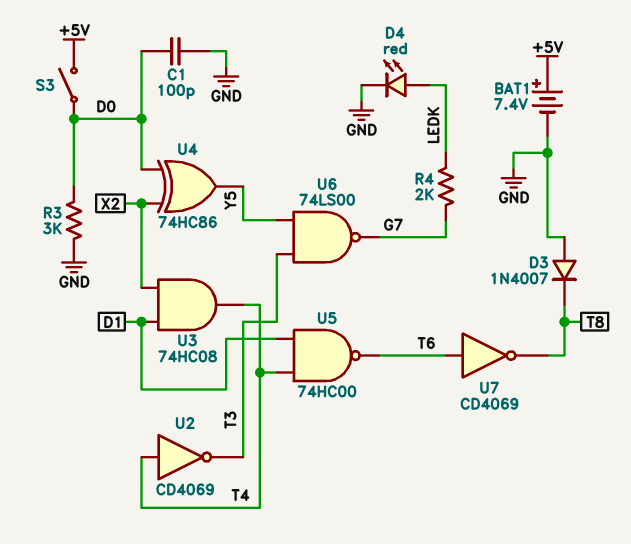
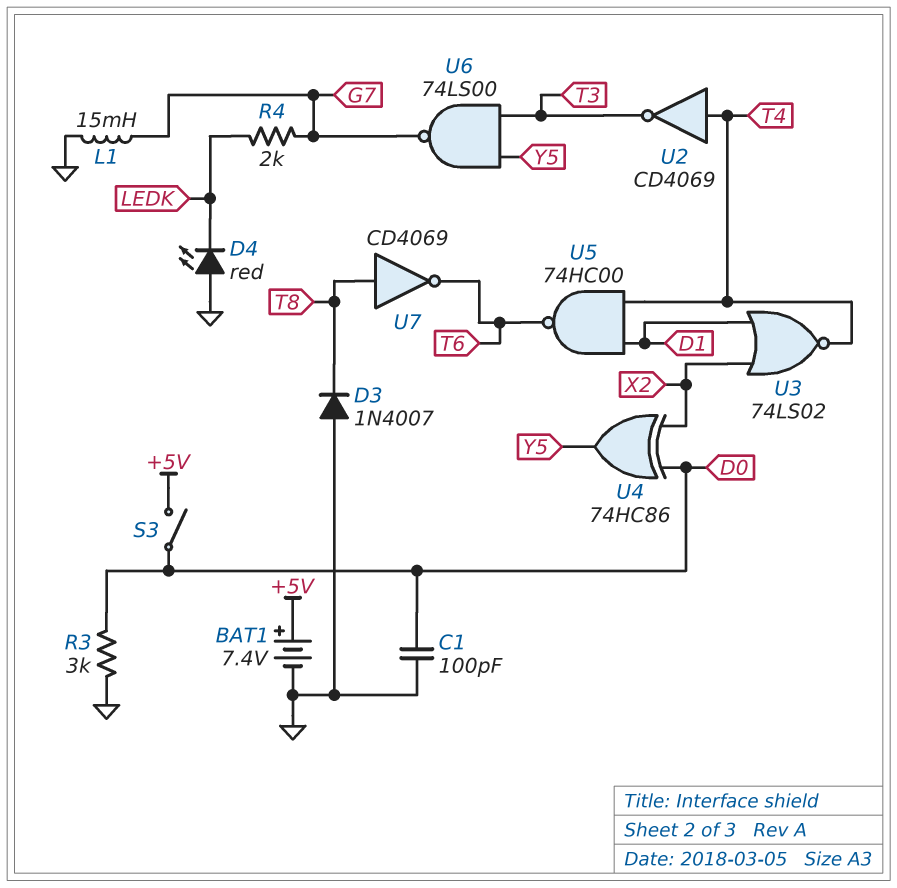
D4: LED red (A LEDK, K GND) -> LED red (A GND, K LEDK)
L1: none -> 15mH (G7, GND)
U3: AND 74HC08 (in D1, in X2, out T4) -> NOR 74LS02 (in D1, in X2, out T4)
U7: NOT CD4069 (in T6, out T8) -> NOT CD4069 (in T8, out T6)

